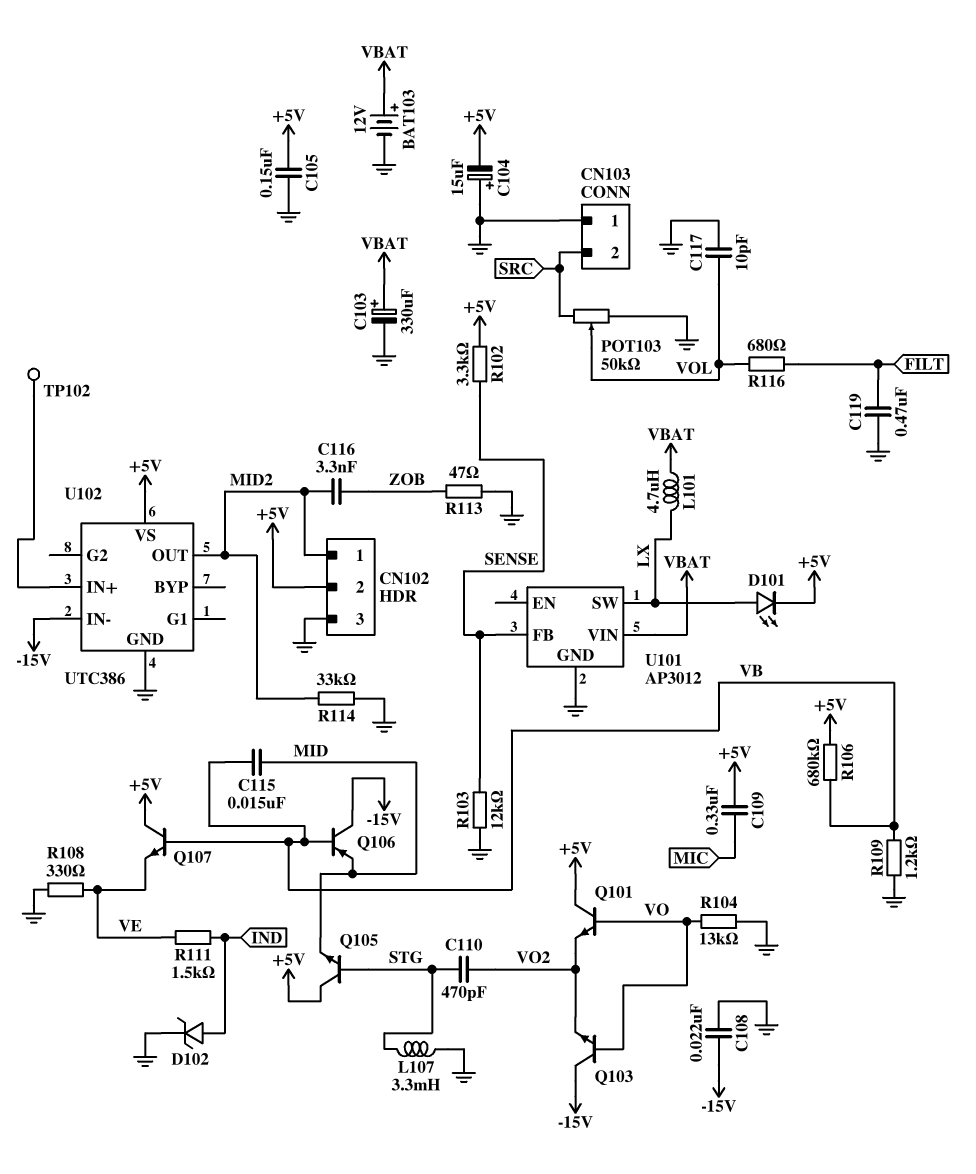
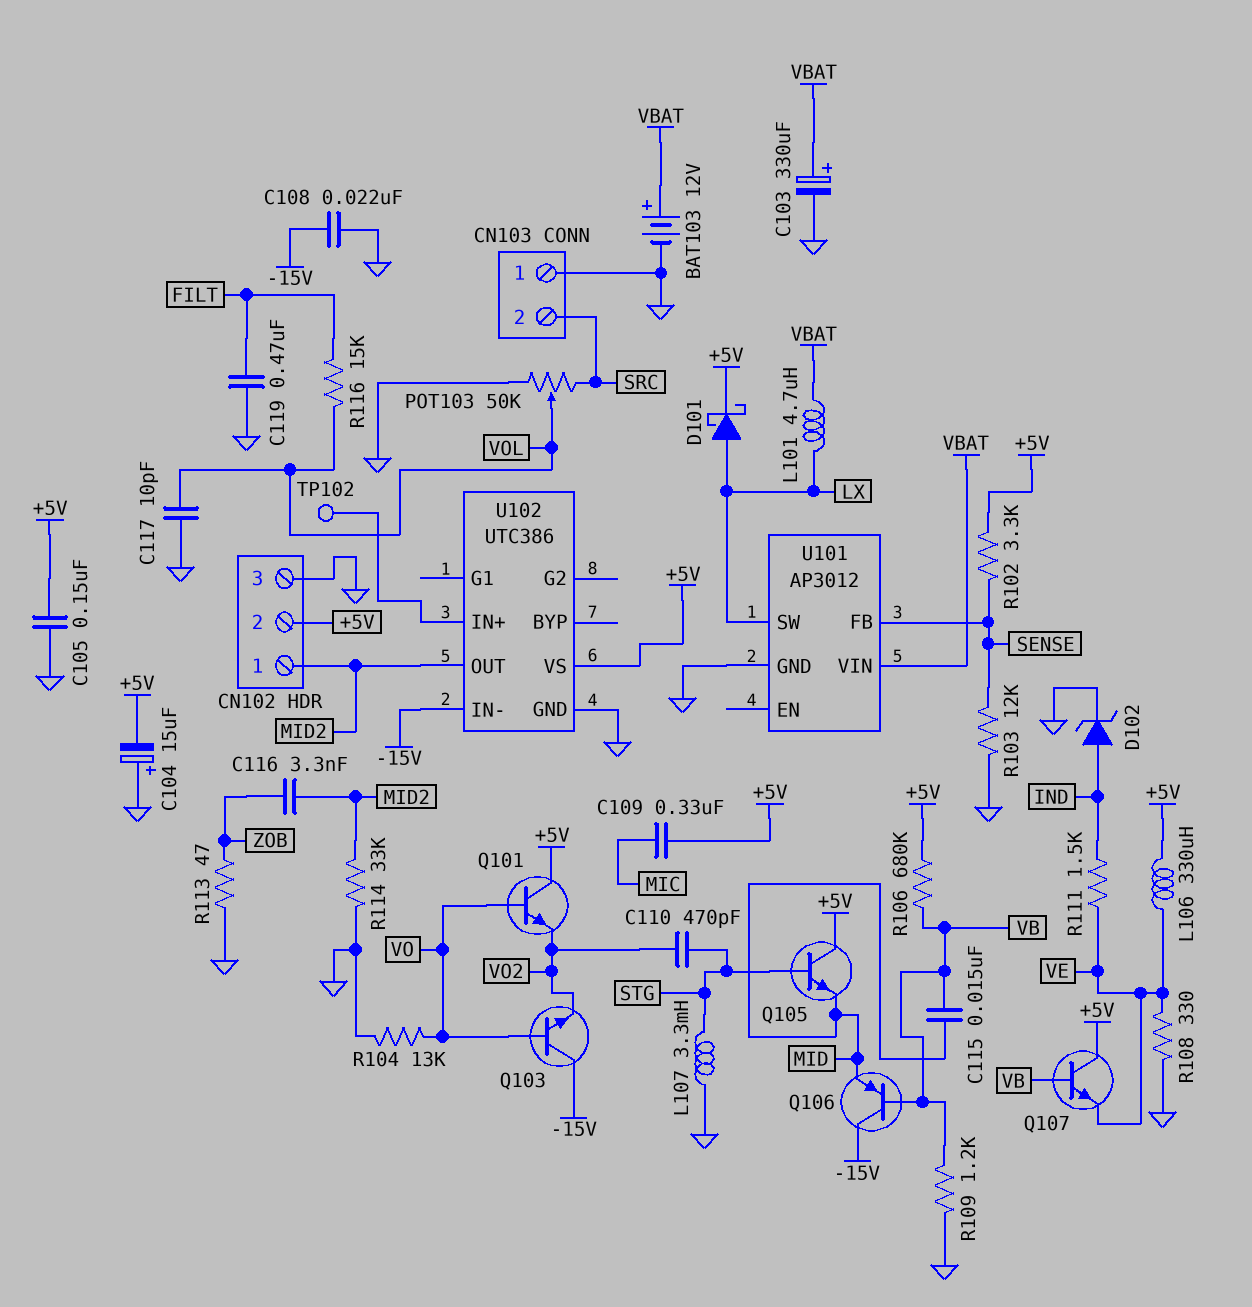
D101: LED (A LX, K +5V) -> schottky (A LX, K +5V)
L106: none -> 330uH (+5V, VE)
R116: 680 (FILT, VOL) -> 15k (FILT, VOL)

